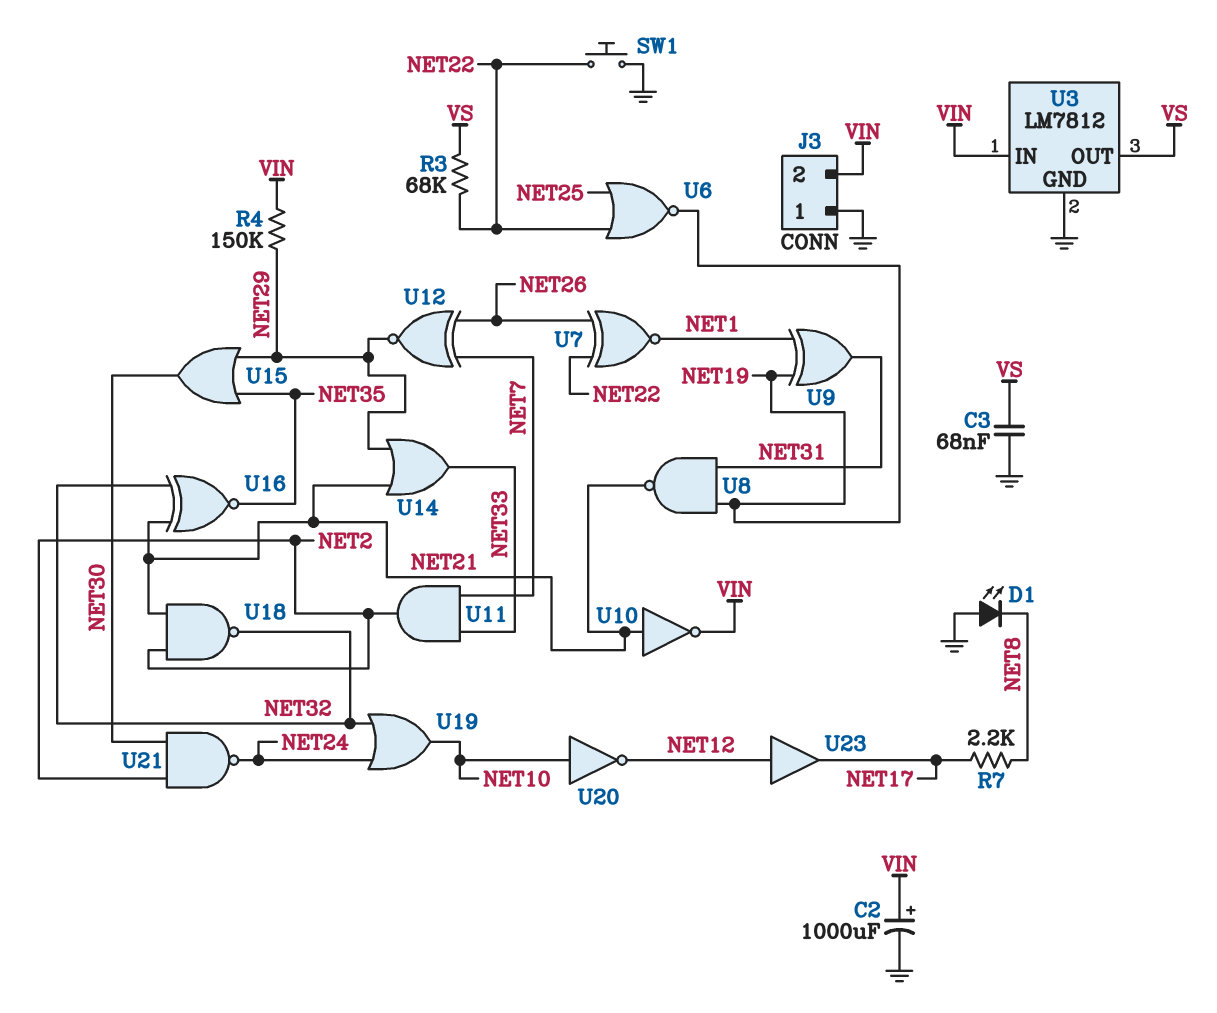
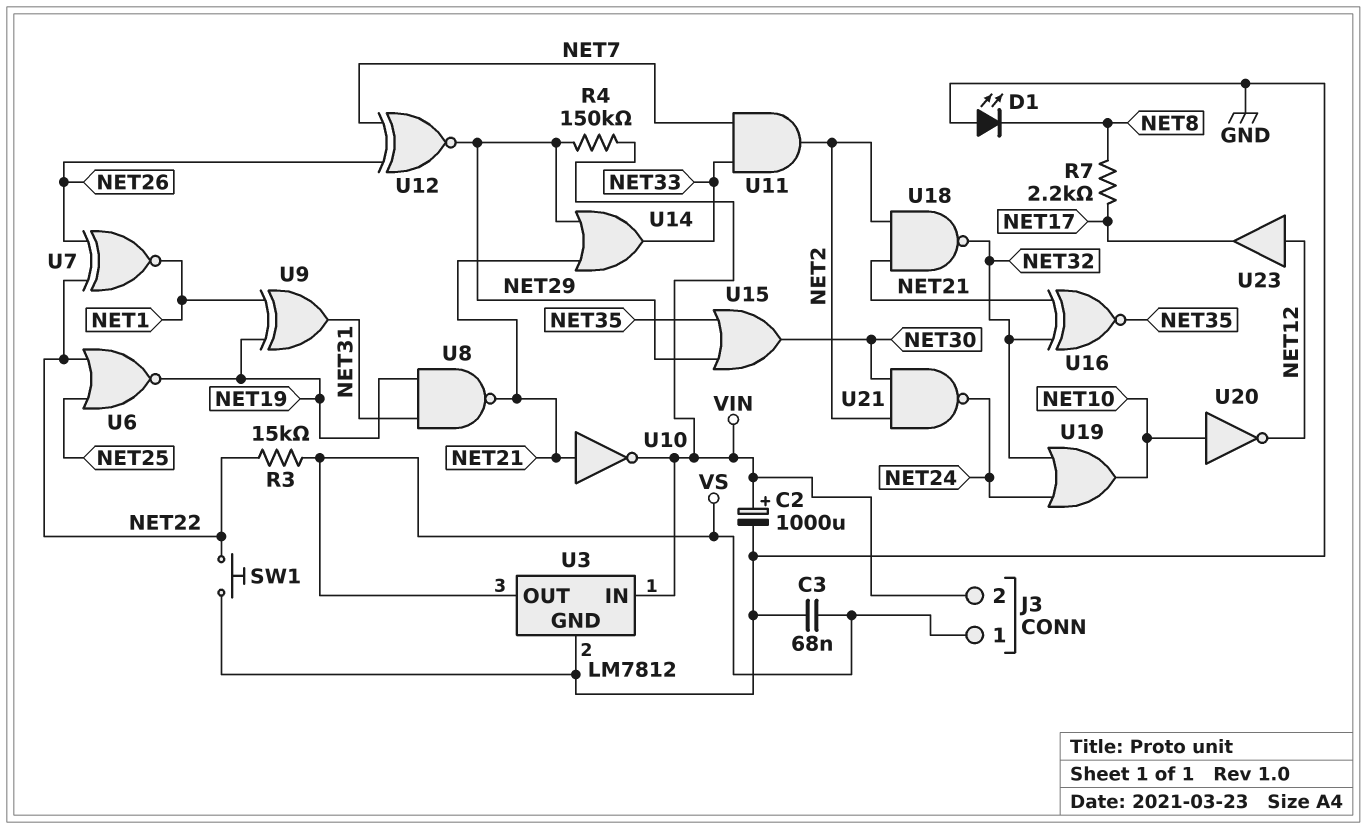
J3 pin 1: GND -> VS
R3: 68k (NET22, VS) -> 15k (NET22, VS)

